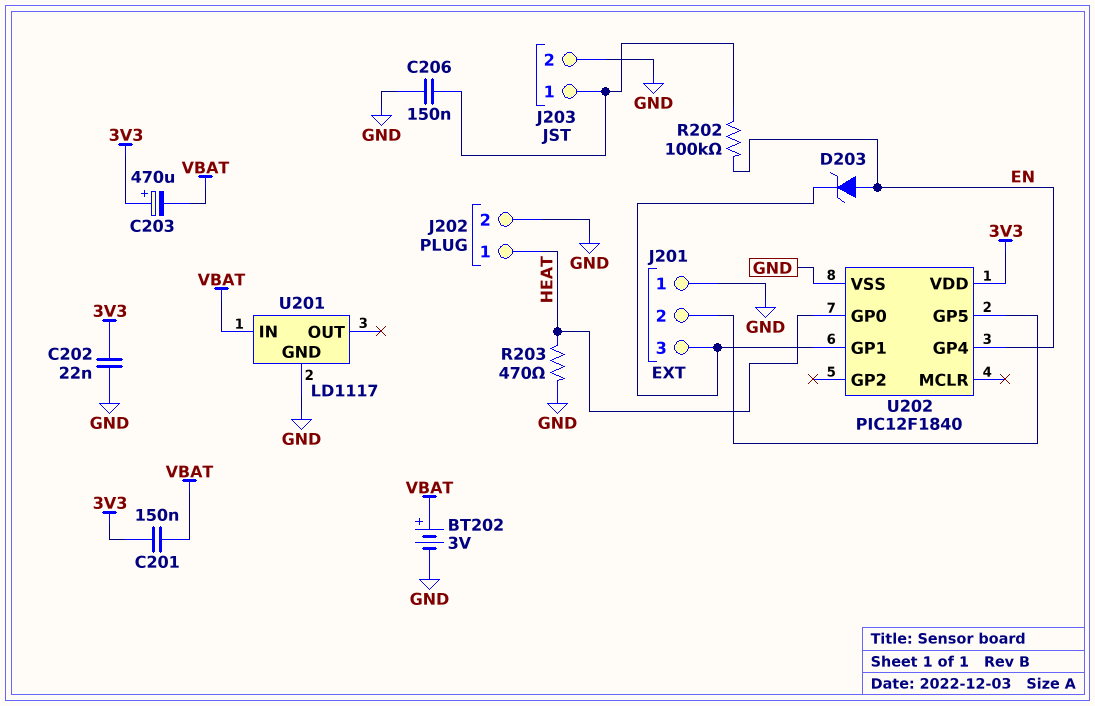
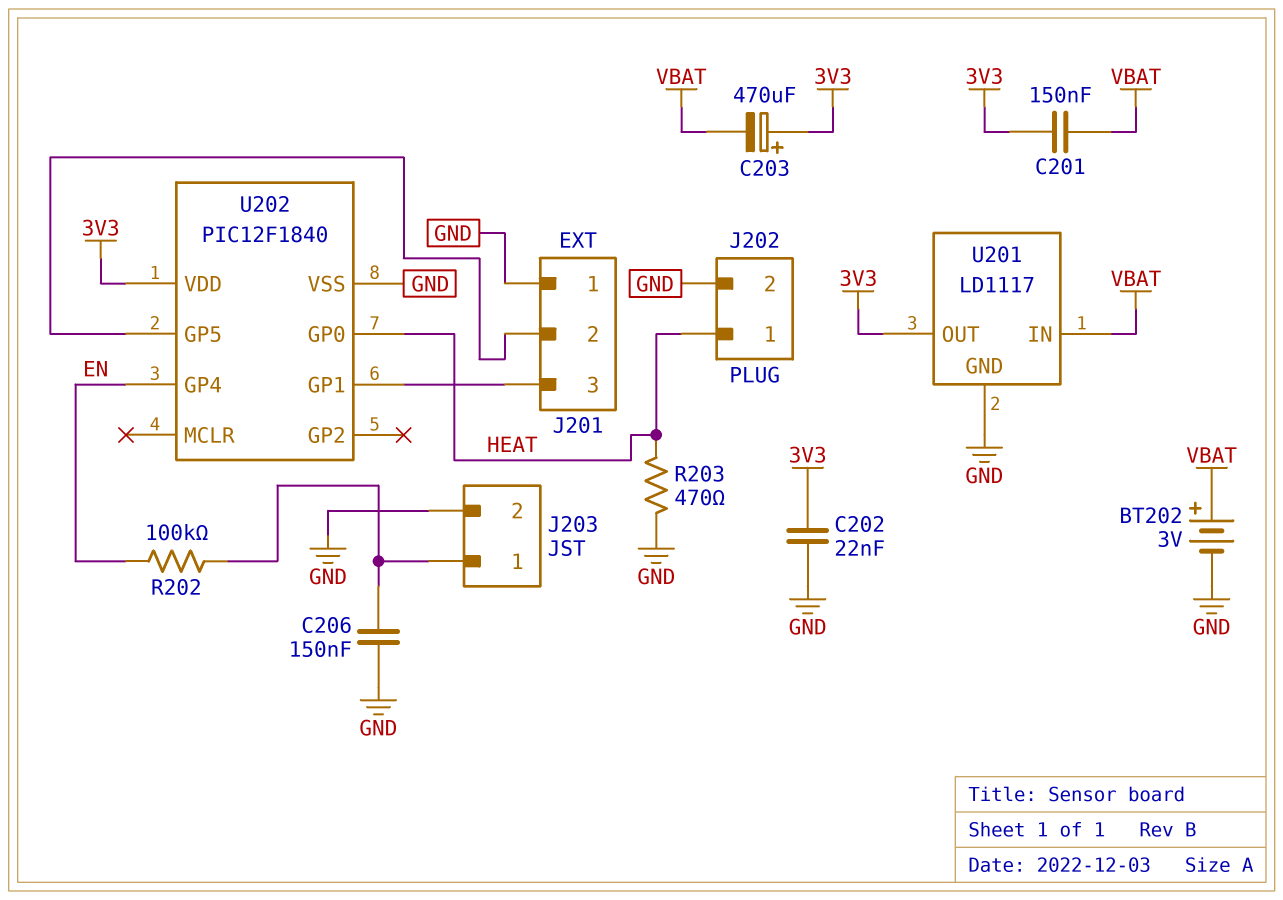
D203: zener (A EN, K J201/3) -> none
U201 pin OUT: none -> 3V3

